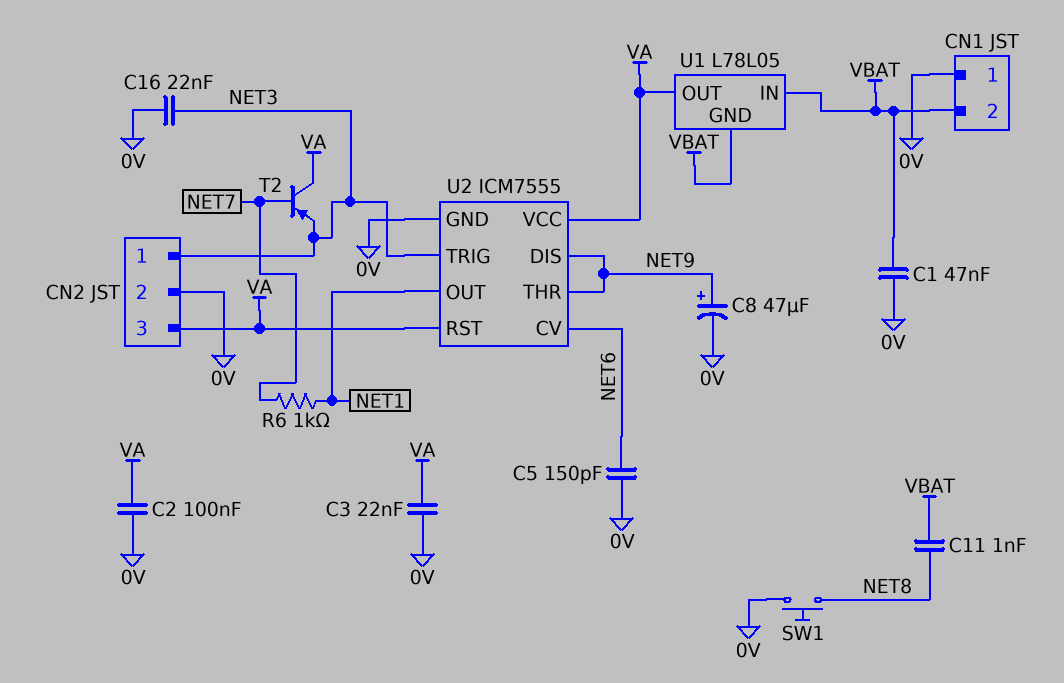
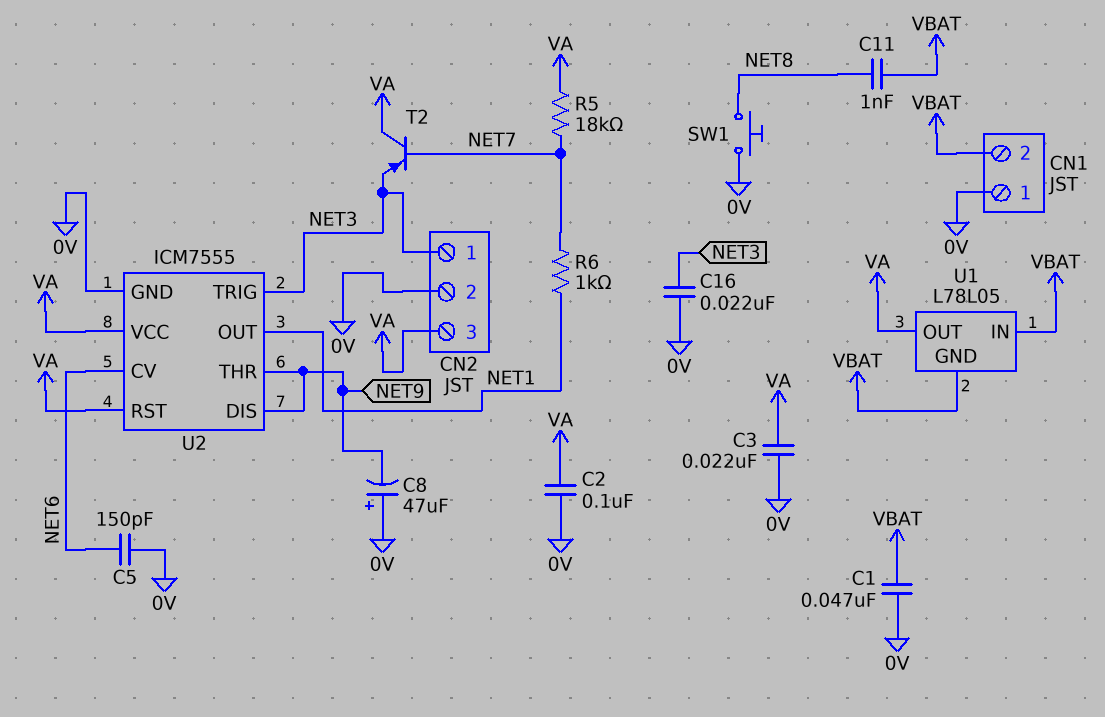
C8: 47uF (plus NET9, minus 0V) -> 47uF (plus 0V, minus NET9)
R5: none -> 18k (NET7, VA)

